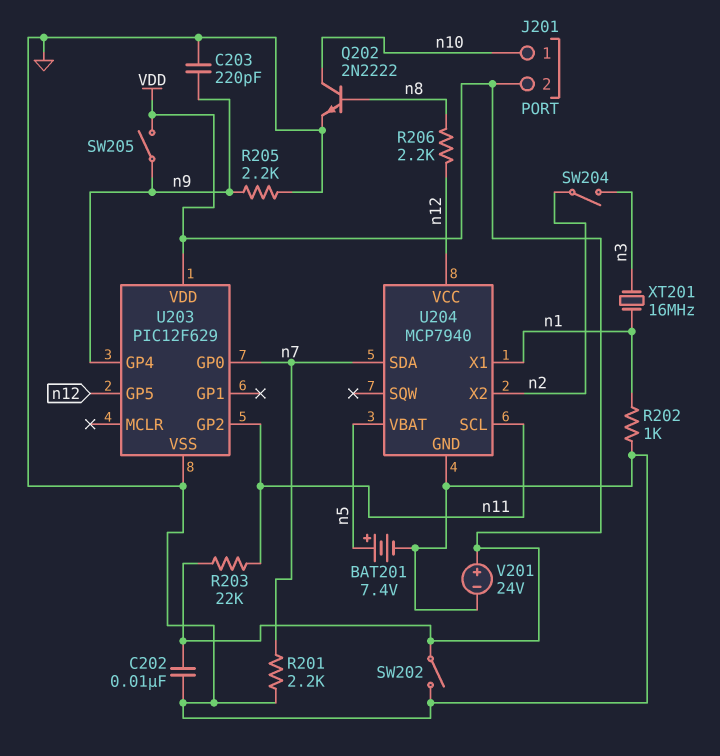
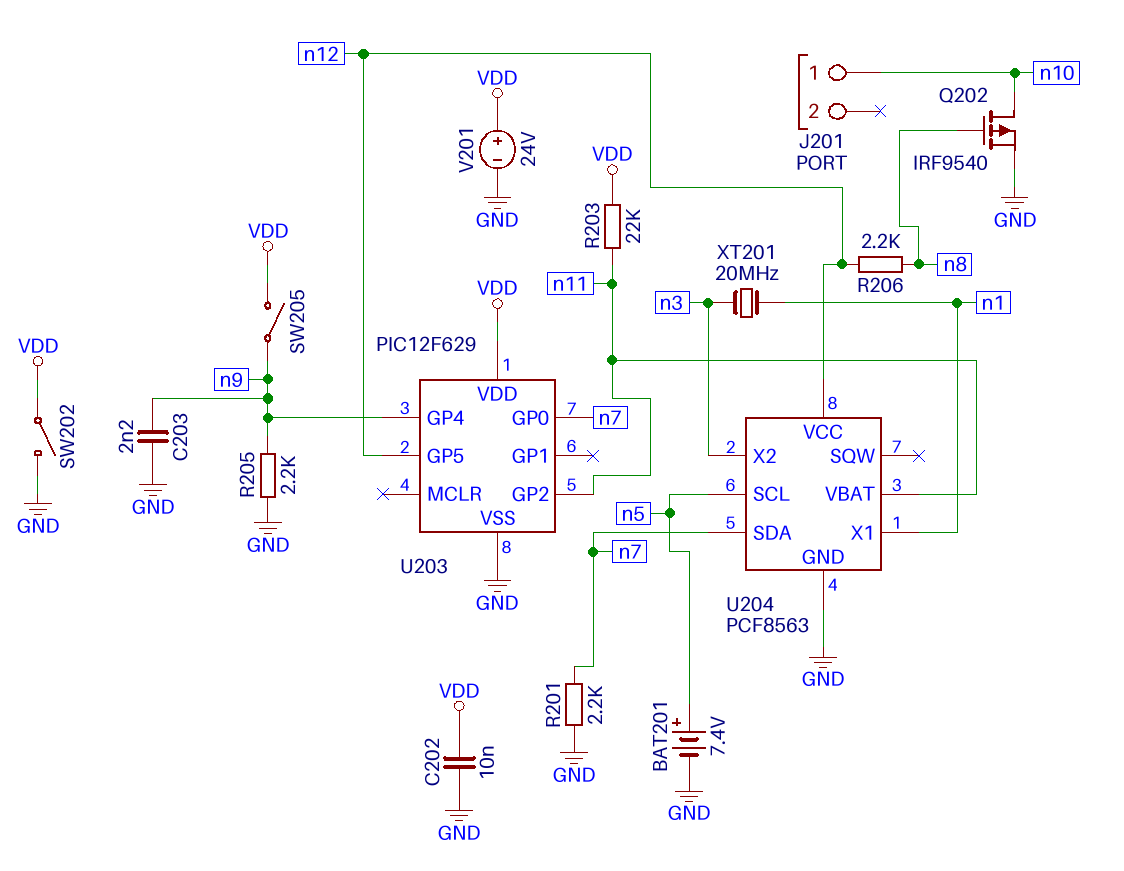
C203: 220pF (GND, n9) -> 2.2nF (GND, n9)
J201 pin 2: VDD -> none
Q202: NPN 2N2222 (B n8, C n10, E GND) -> PMOS IRF9540 (G n8, D n10, S GND)
R202: 1k (GND, n1) -> none
SW204: switch (n2, n3) -> none
U204: MCP7940 -> PCF8563
U204 pin SCL: n11 -> n5
U204 pin VBAT: n5 -> n11
U204 pin X2: n2 -> n3
XT201: 16MHz (n1, n3) -> 20MHz (n1, n3)

